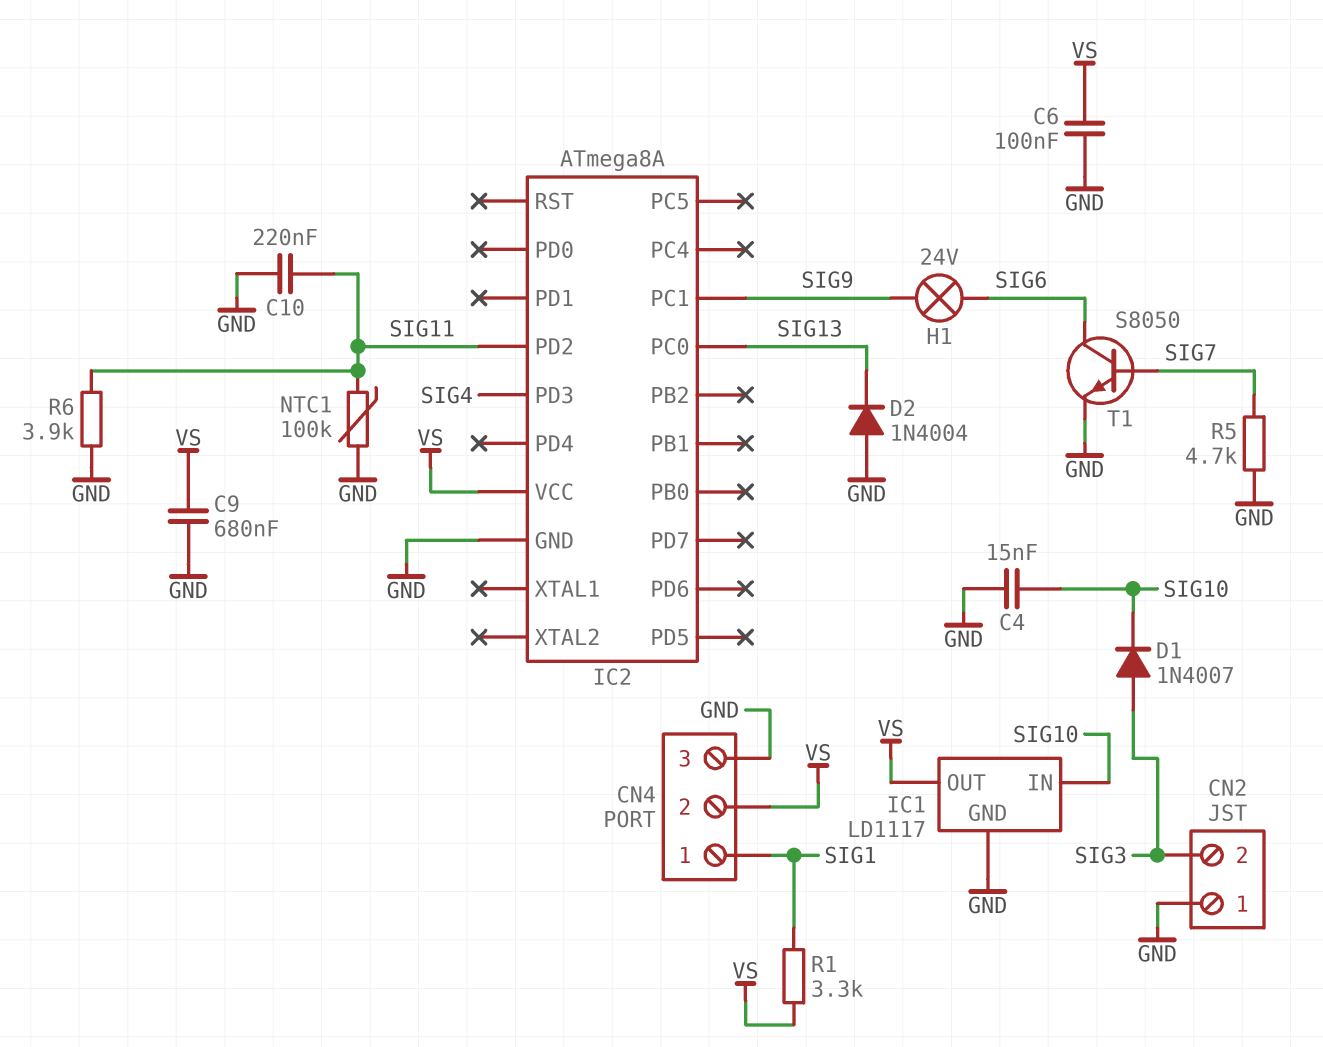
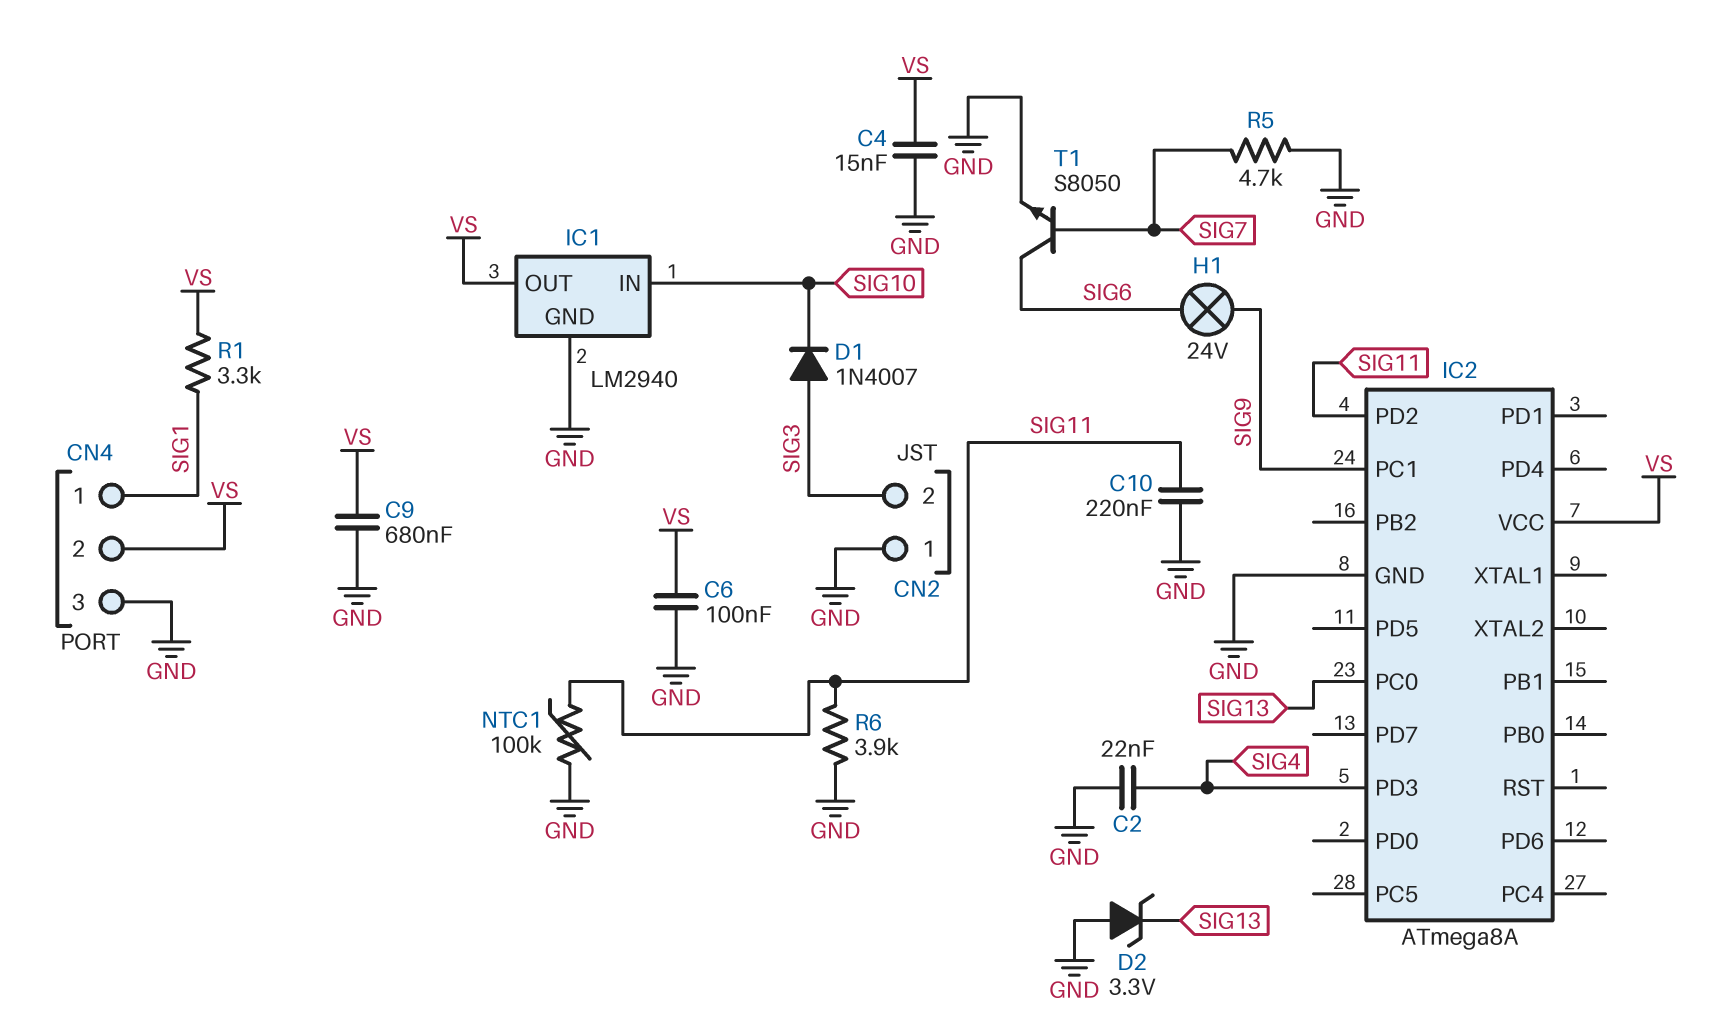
C2: none -> 22nF (GND, SIG4)
C4: 15nF (GND, SIG10) -> 15nF (GND, VS)
D2: diode 1N4004 (A GND, K SIG13) -> zener 3.3V (A GND, K SIG13)
IC1: LD1117 -> LM2940

